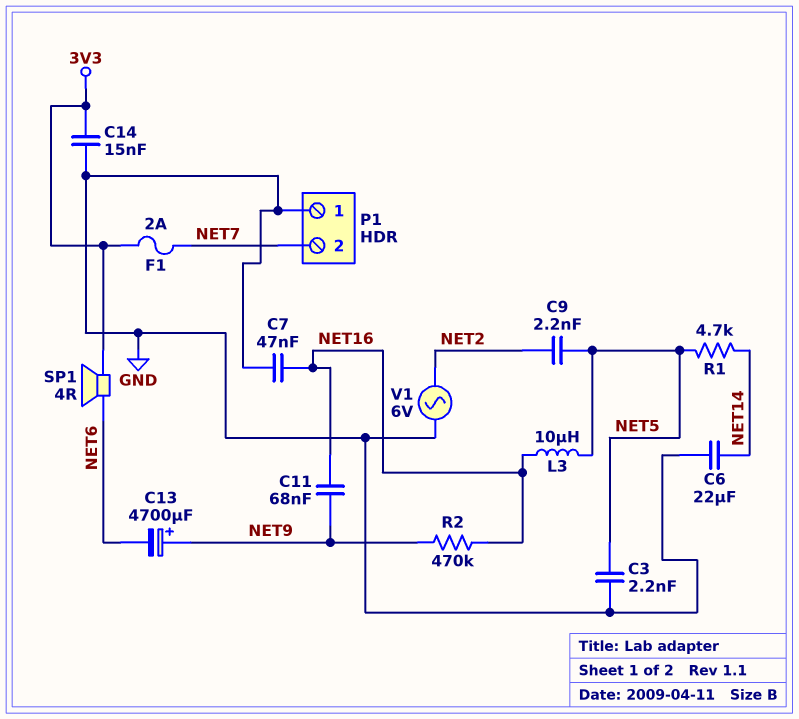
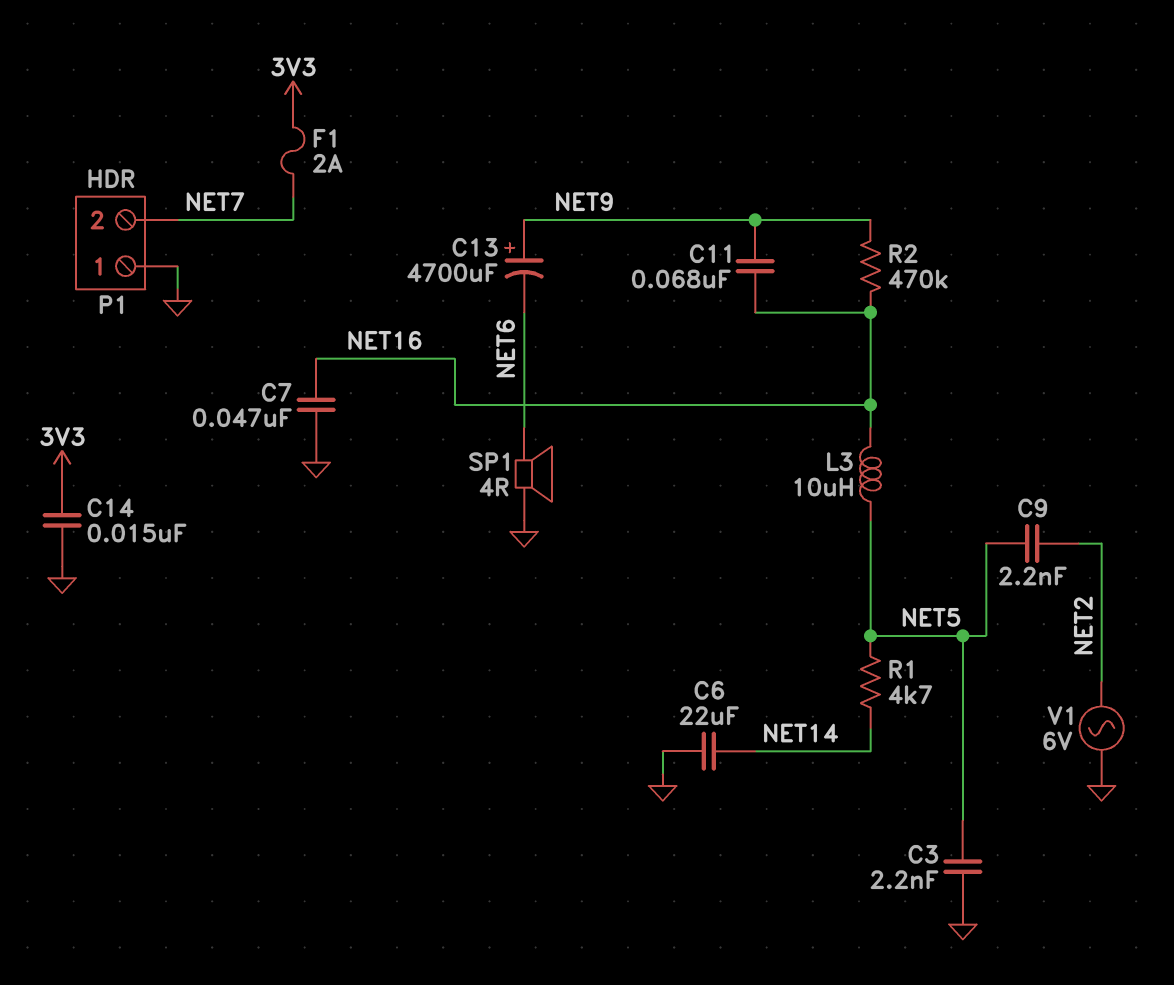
SP1: speaker 4R (3V3, NET6) -> speaker 4R (GND, NET6)

